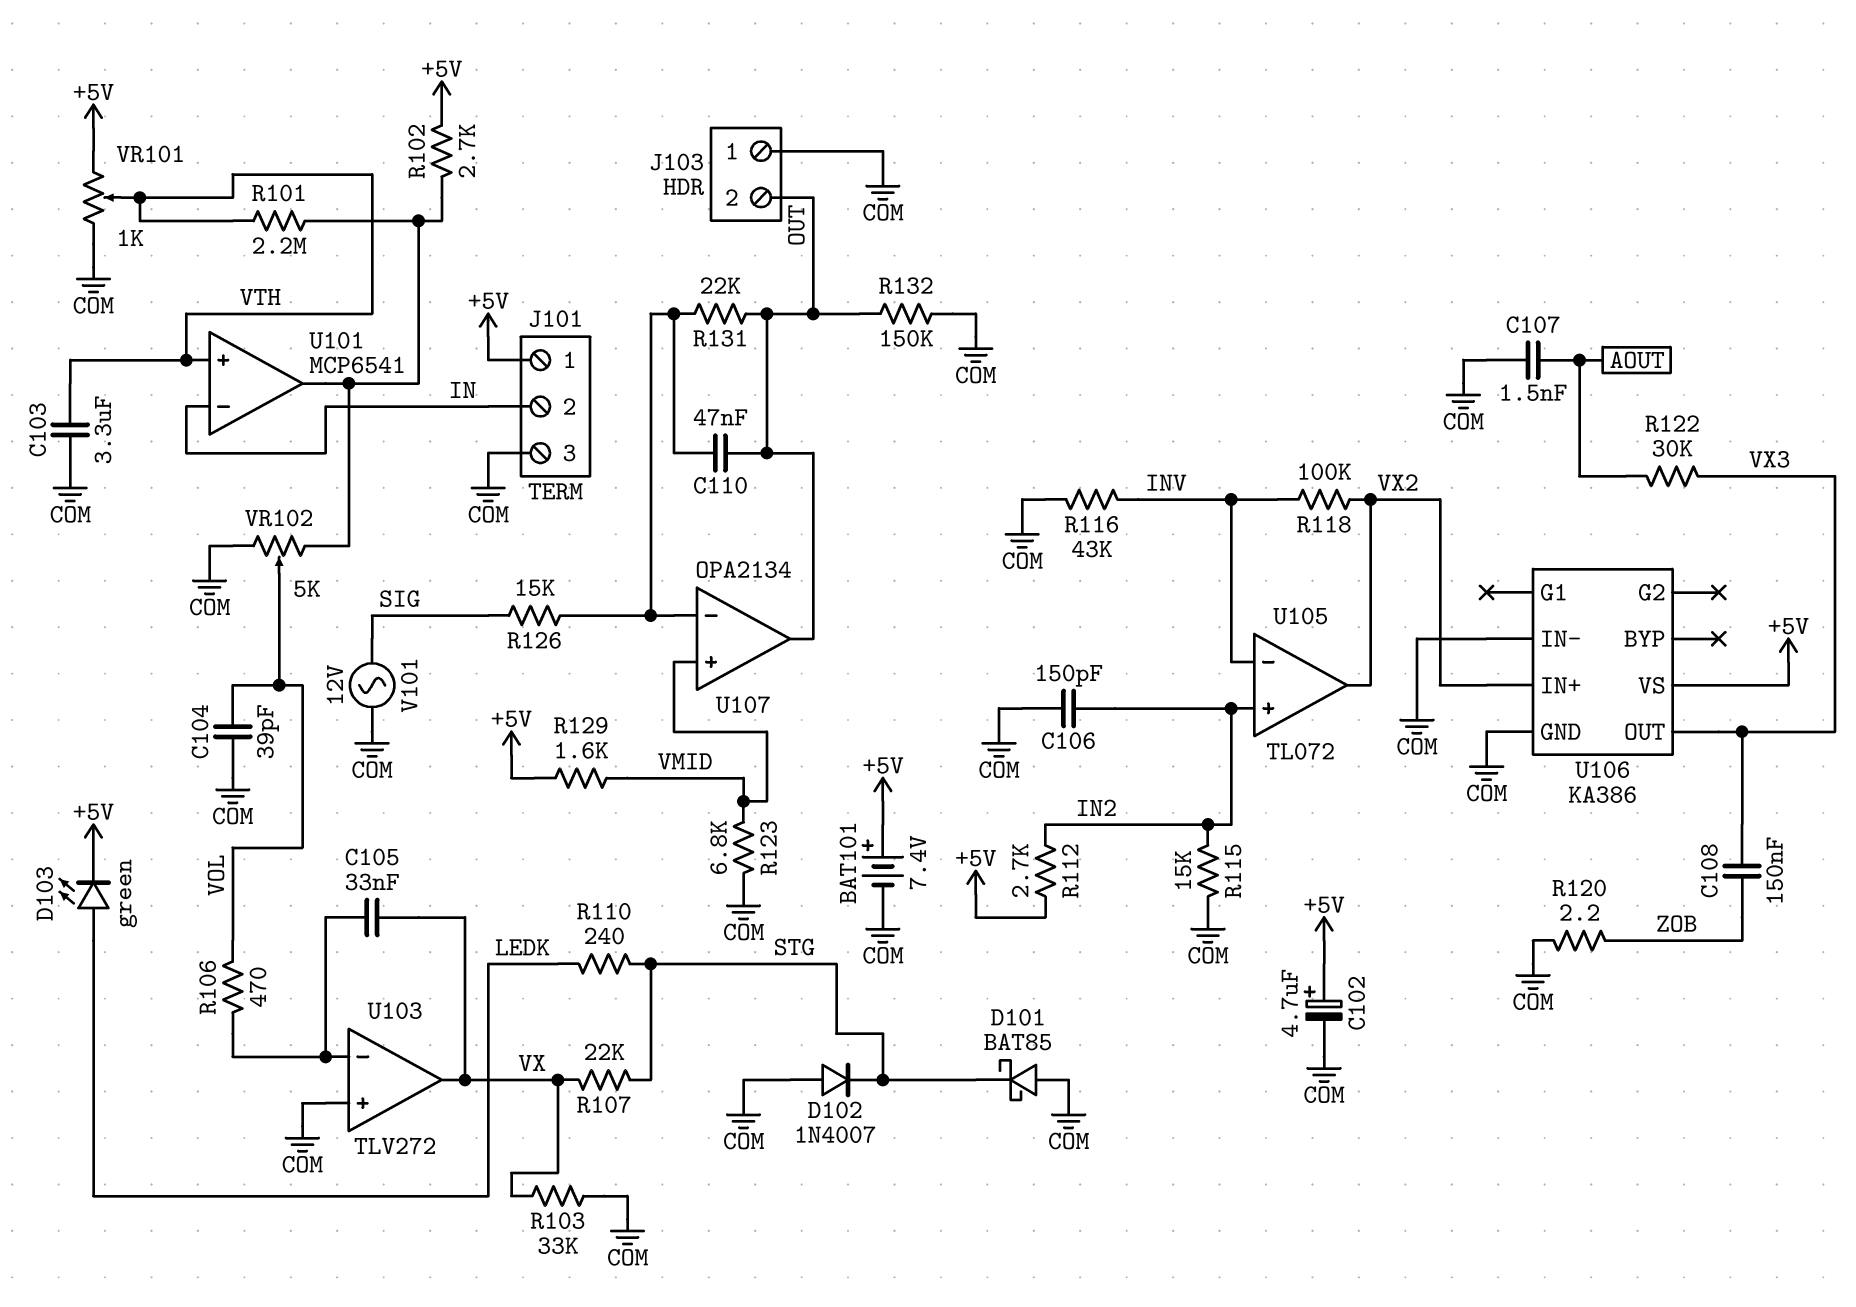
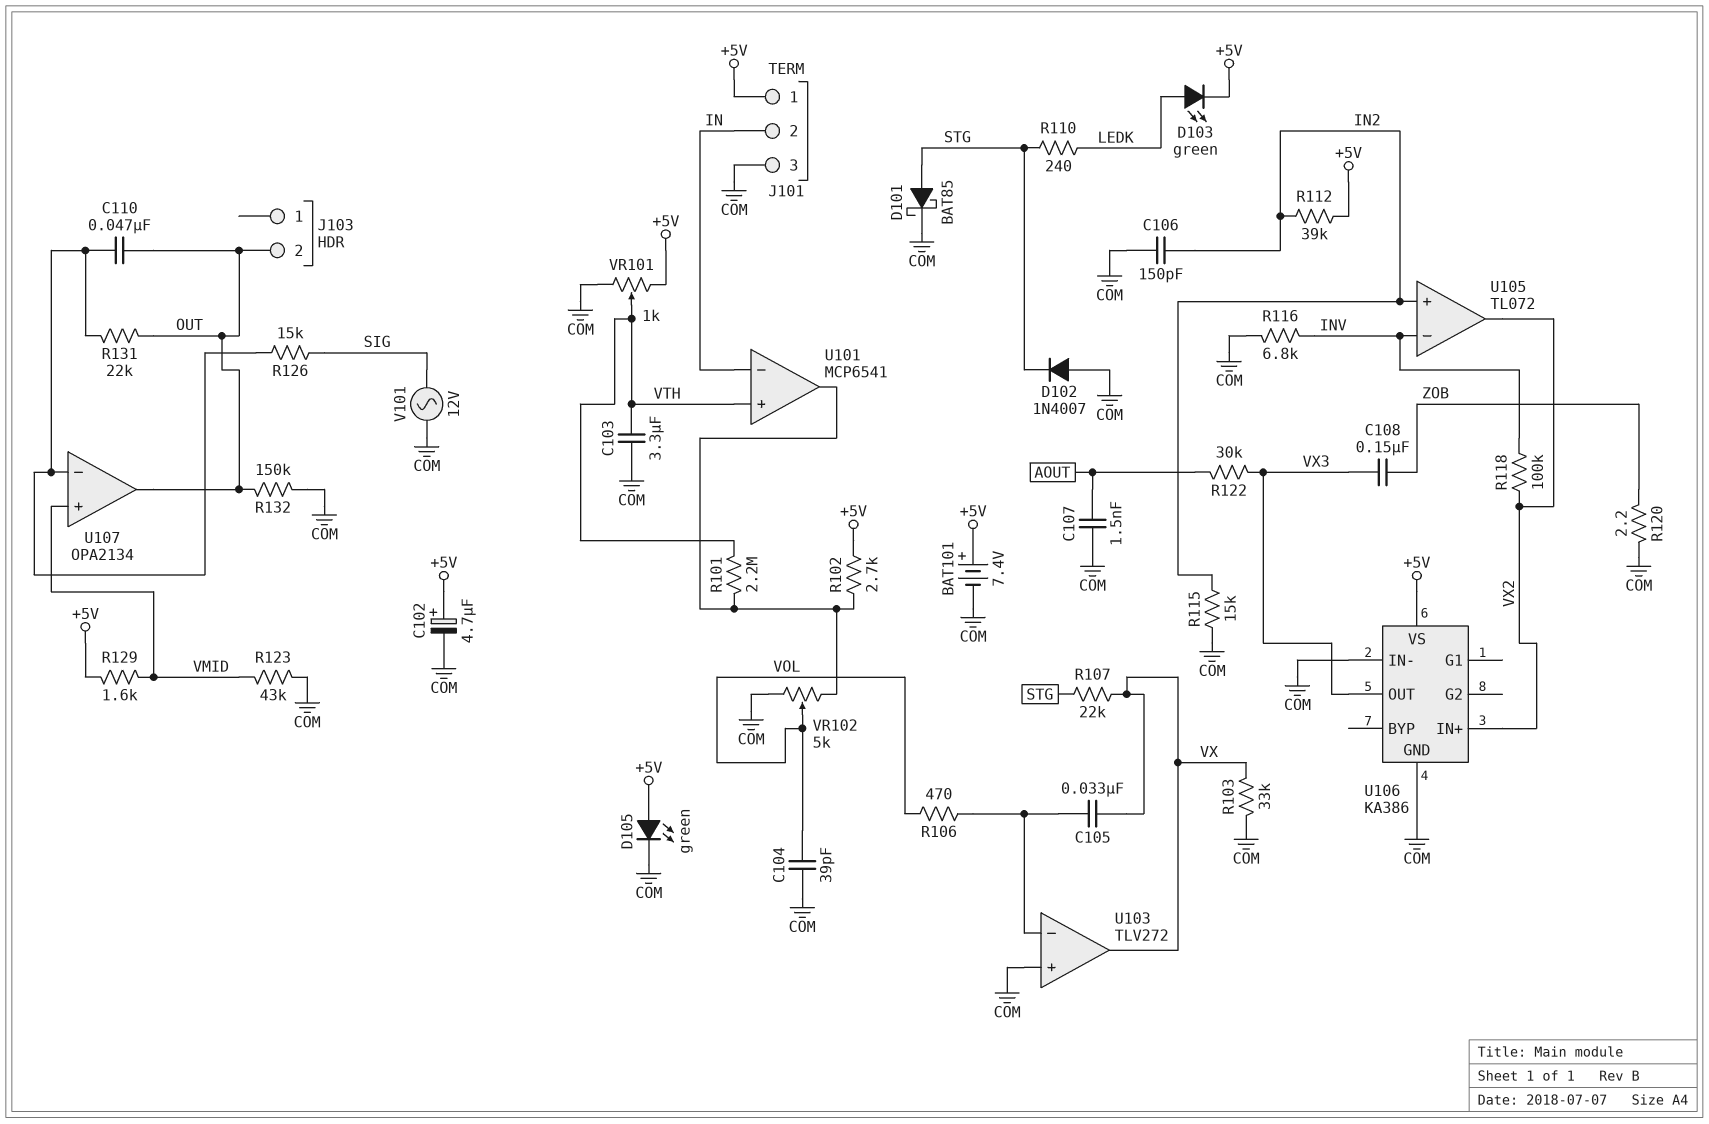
D101: schottky BAT85 (A COM, K STG) -> schottky BAT85 (A STG, K COM)
D105: none -> LED green (A +5V, K COM)
J103 pin 1: COM -> none
R112: 2.7k (+5V, IN2) -> 39k (+5V, IN2)
R116: 43k (COM, INV) -> 6.8k (COM, INV)
R123: 6.8k (COM, VMID) -> 43k (COM, VMID)

